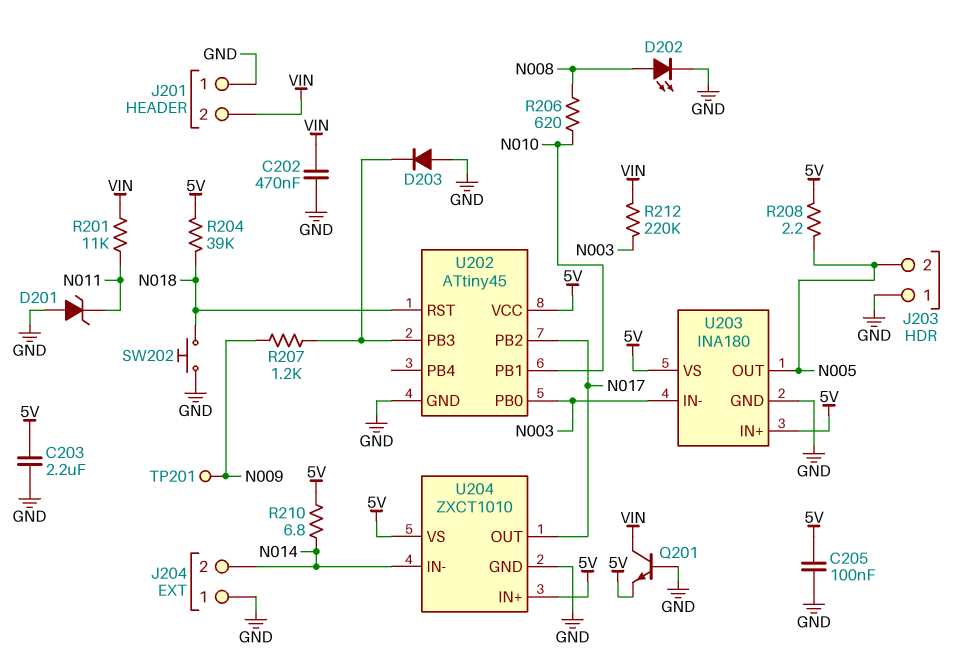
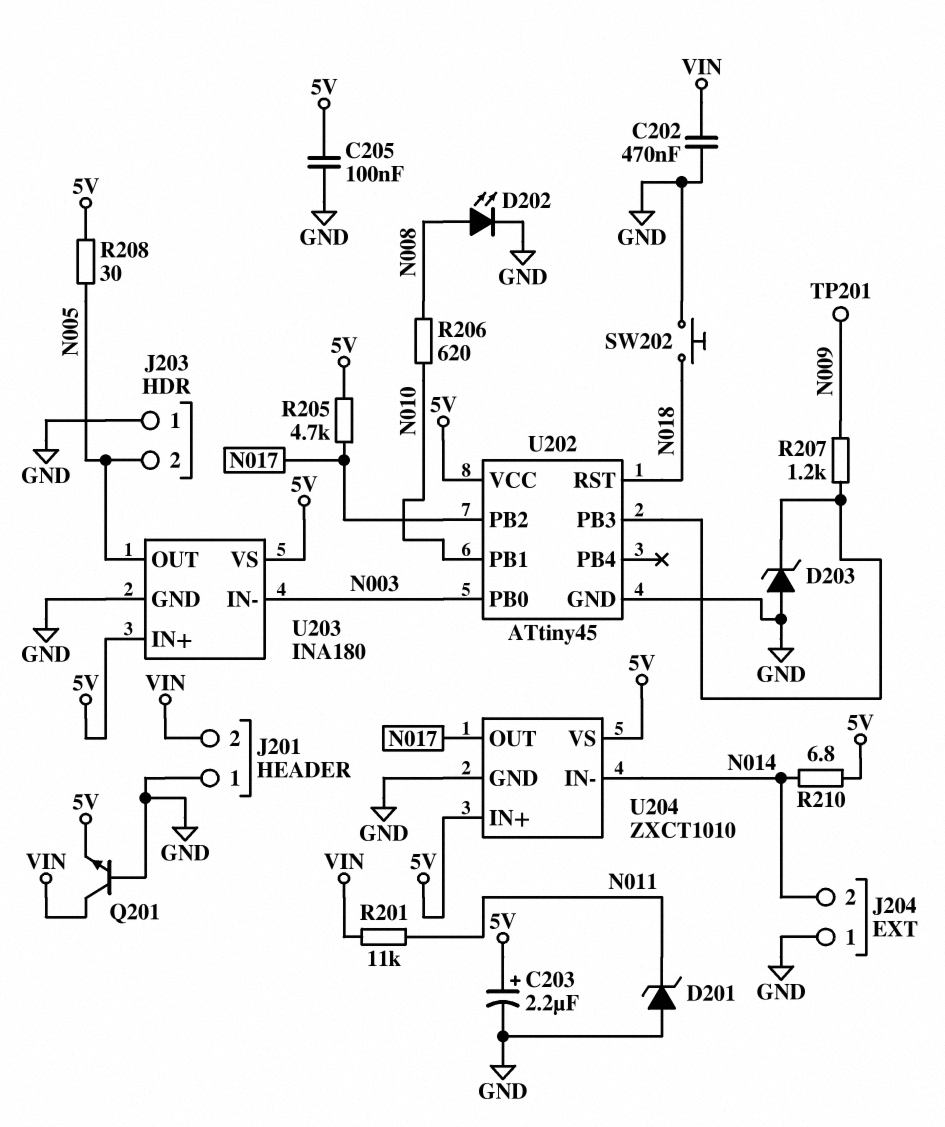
C203: 2.2uF (5V, GND) -> 2.2uF (plus 5V, minus GND)
D203: diode (A GND, K U202/PB3) -> zener (A GND, K U202/PB3)
R204: 39k (5V, N018) -> none
R205: none -> 4.7k (5V, N017)
R208: 2.2 (5V, N005) -> 30 (5V, N005)
R212: 220k (N003, VIN) -> none

